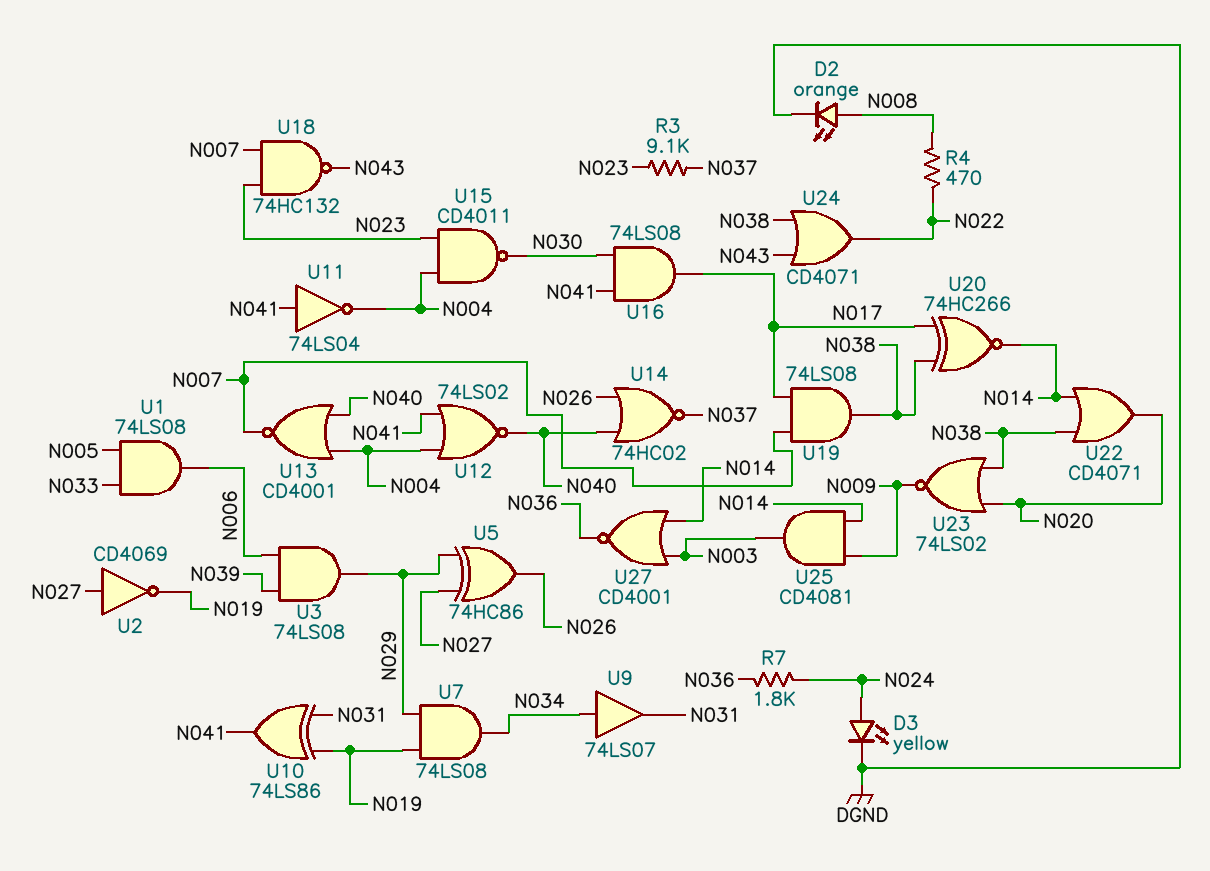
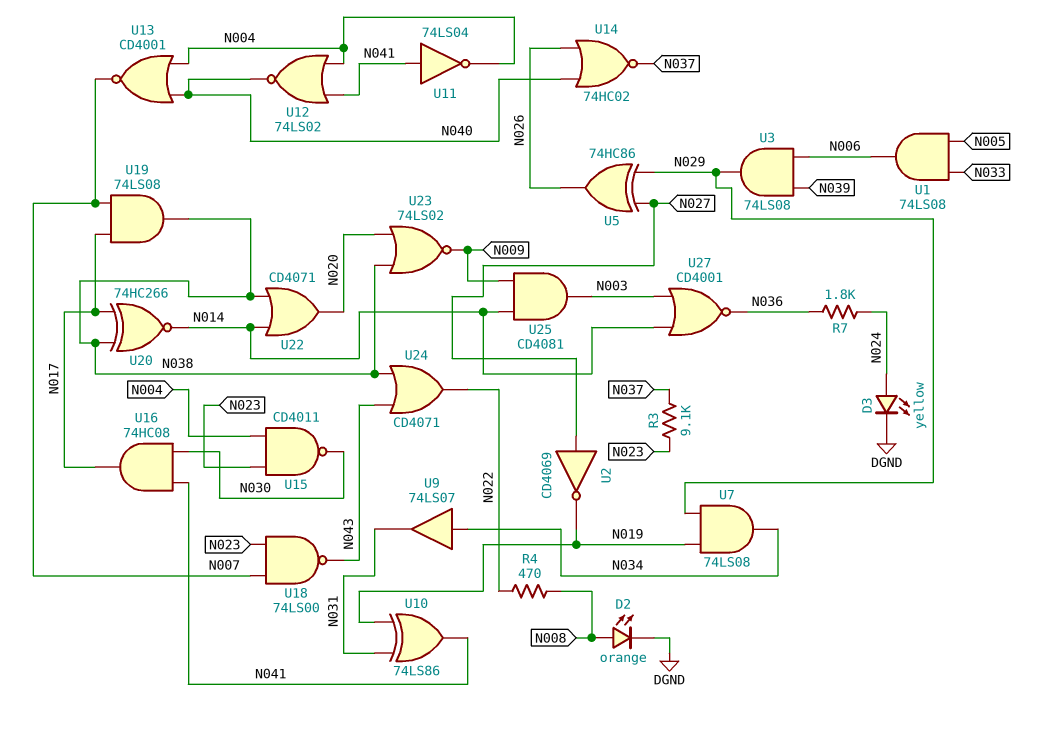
U16: AND 74LS08 (in N030, in N041, out N017) -> AND 74HC08 (in N030, in N041, out N017)
U18: NAND 74HC132 (in N007, in N023, out N043) -> NAND 74LS00 (in N007, in N023, out N043)

